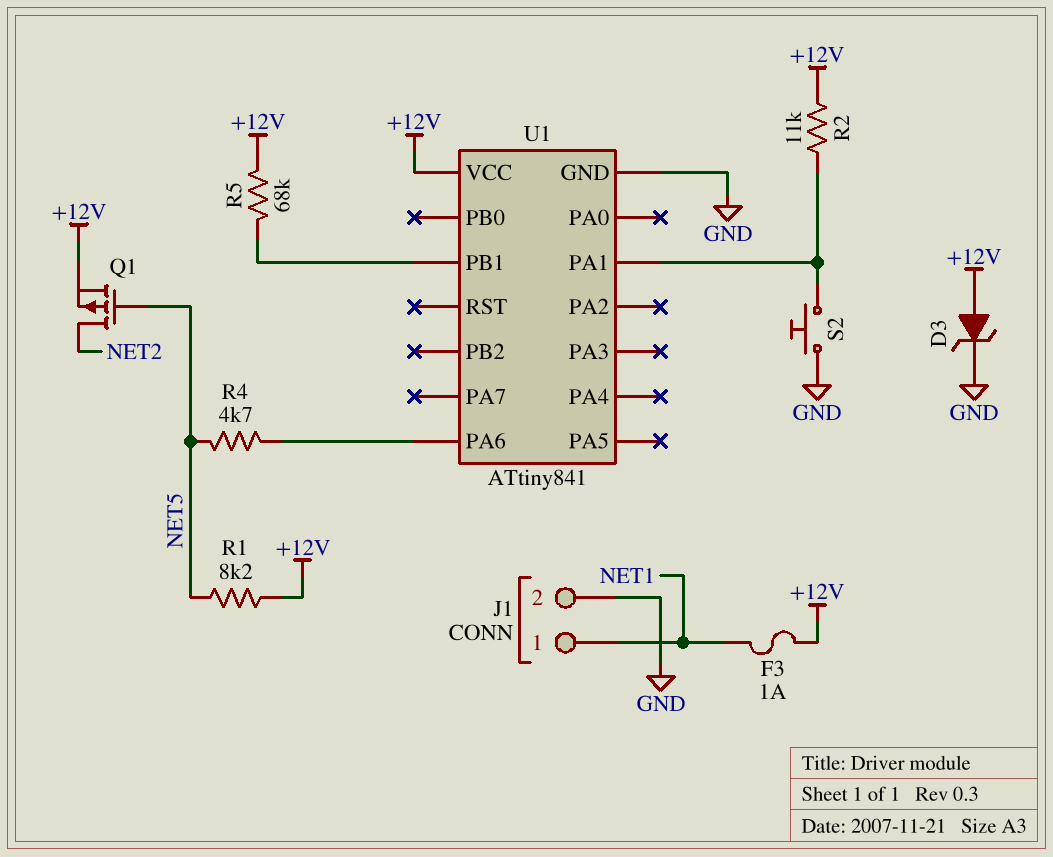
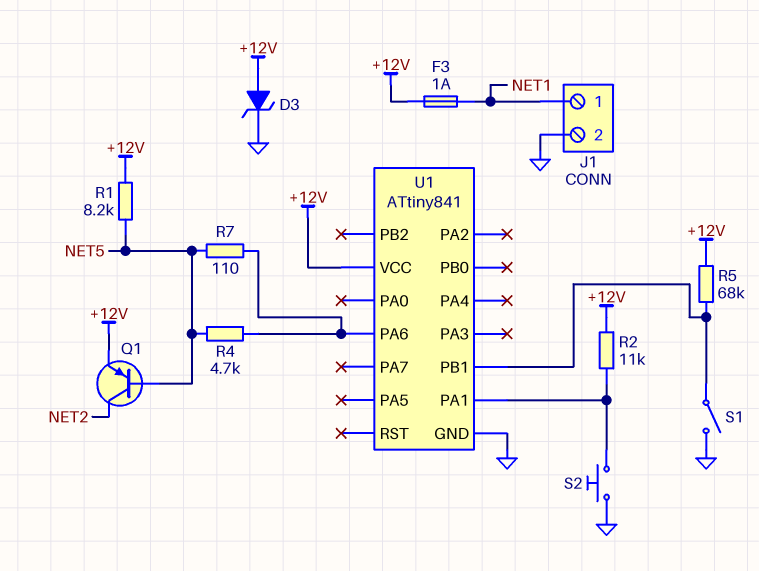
Q1: PMOS (G NET5, D NET2, S +12V) -> PNP (B NET5, C NET2, E +12V)
R7: none -> 110 (NET5, U1/PA6)
S1: none -> switch (GND, U1/PB1)

